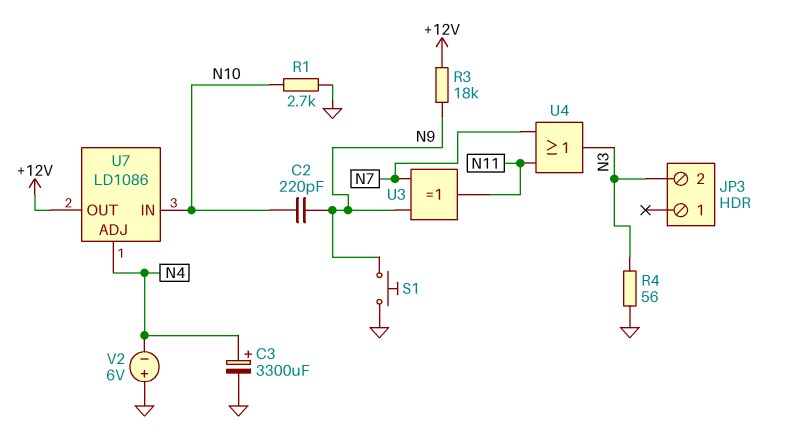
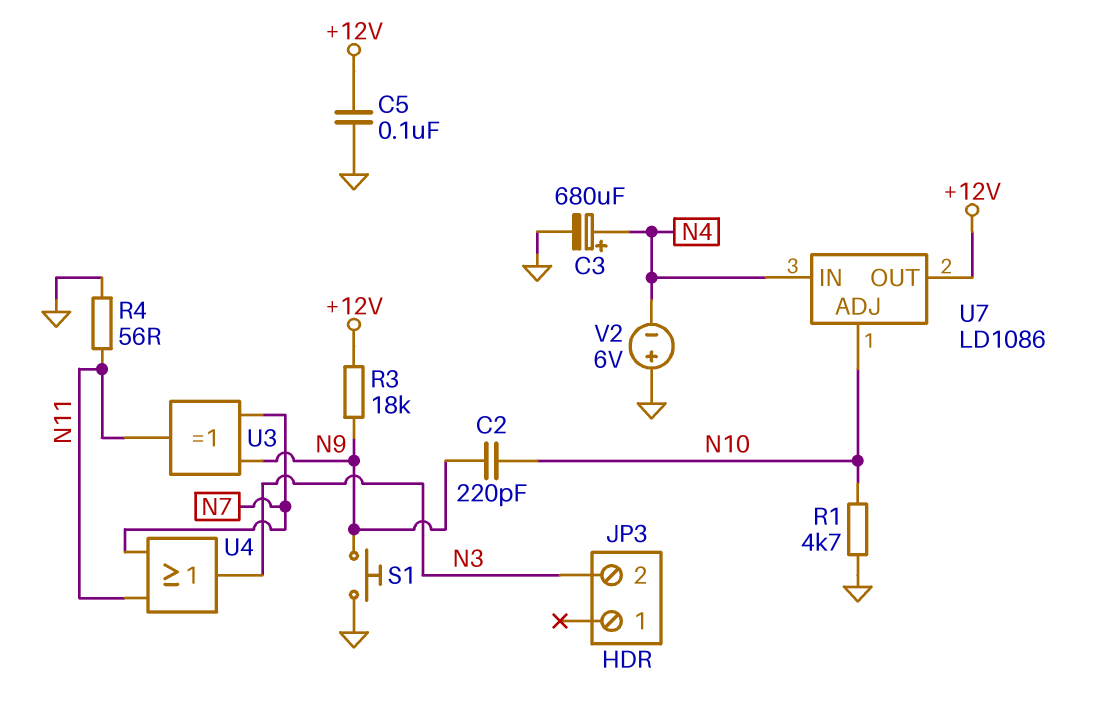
C3: 3300uF (plus N4, minus GND) -> 680uF (plus N4, minus GND)
C5: none -> 100nF (+12V, GND)
R1: 2.7k (GND, N10) -> 4.7k (GND, N10)
R4: 56 (GND, N3) -> 56 (GND, N11)
U7 pin ADJ: N4 -> N10
U7 pin IN: N10 -> N4

